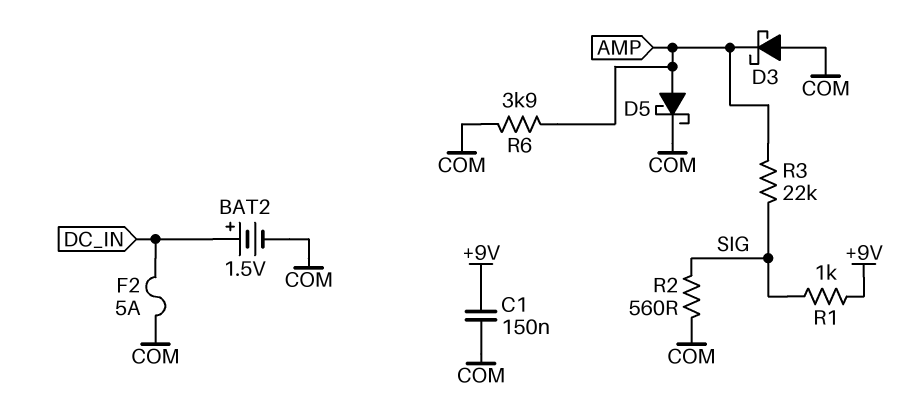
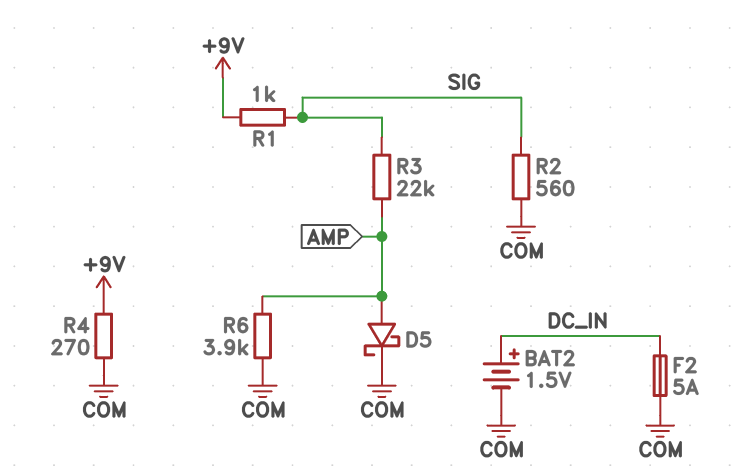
C1: 150nF (+9V, COM) -> none
D3: schottky (A COM, K AMP) -> none
R4: none -> 270 (+9V, COM)

